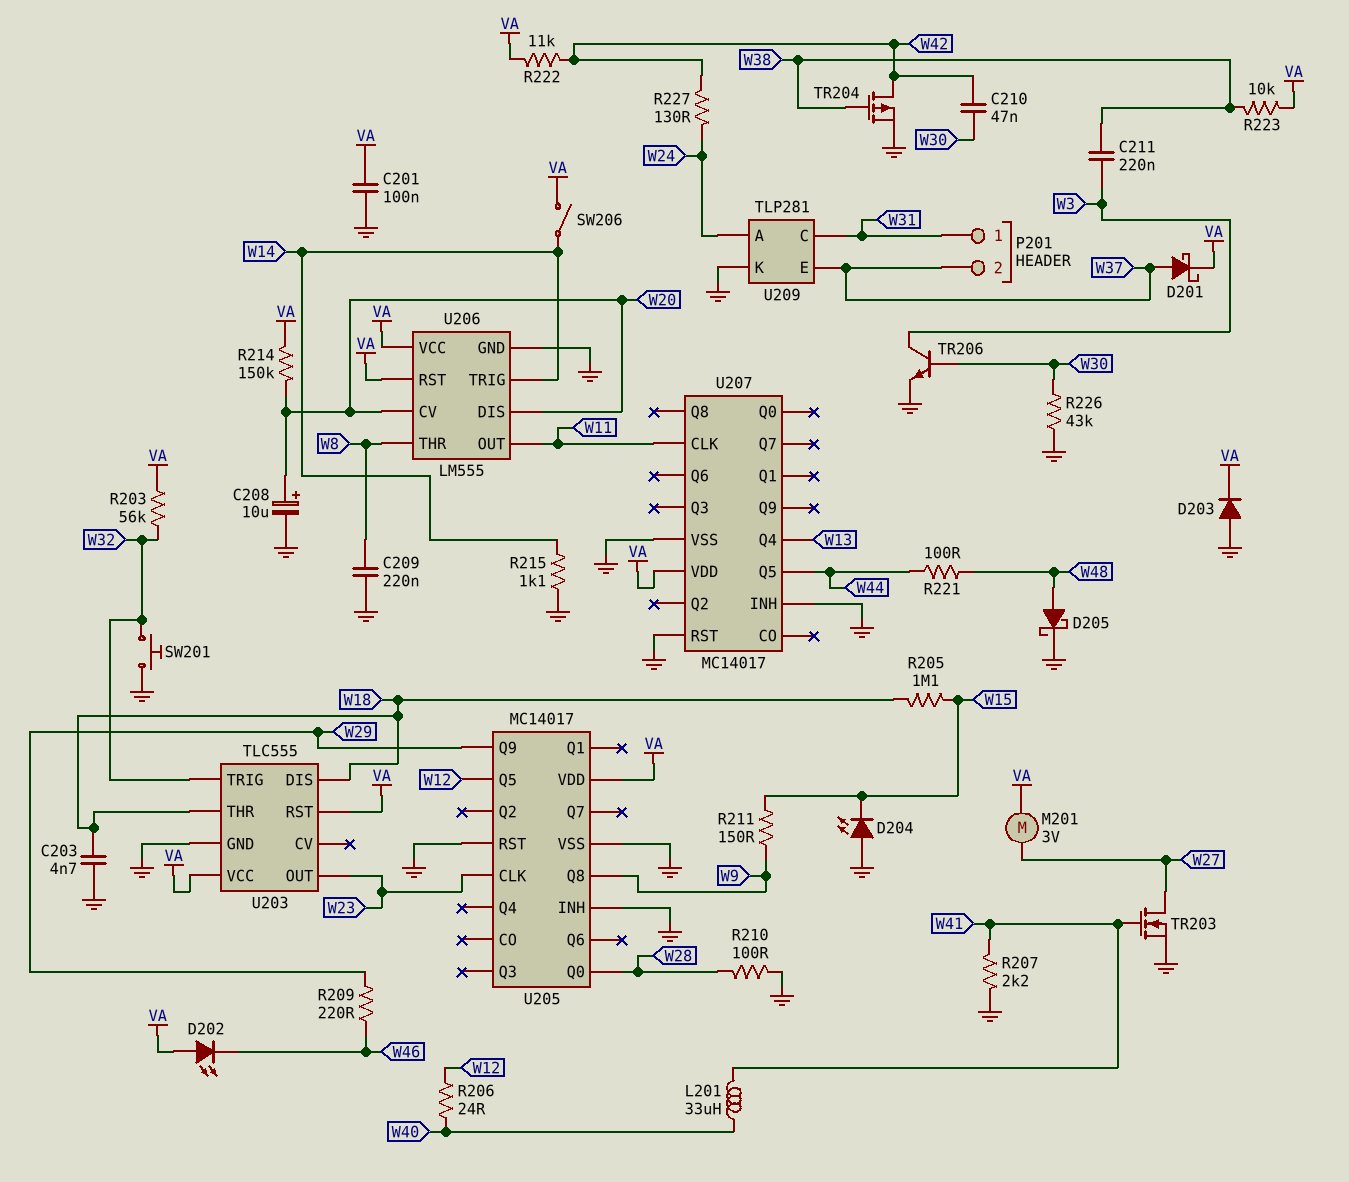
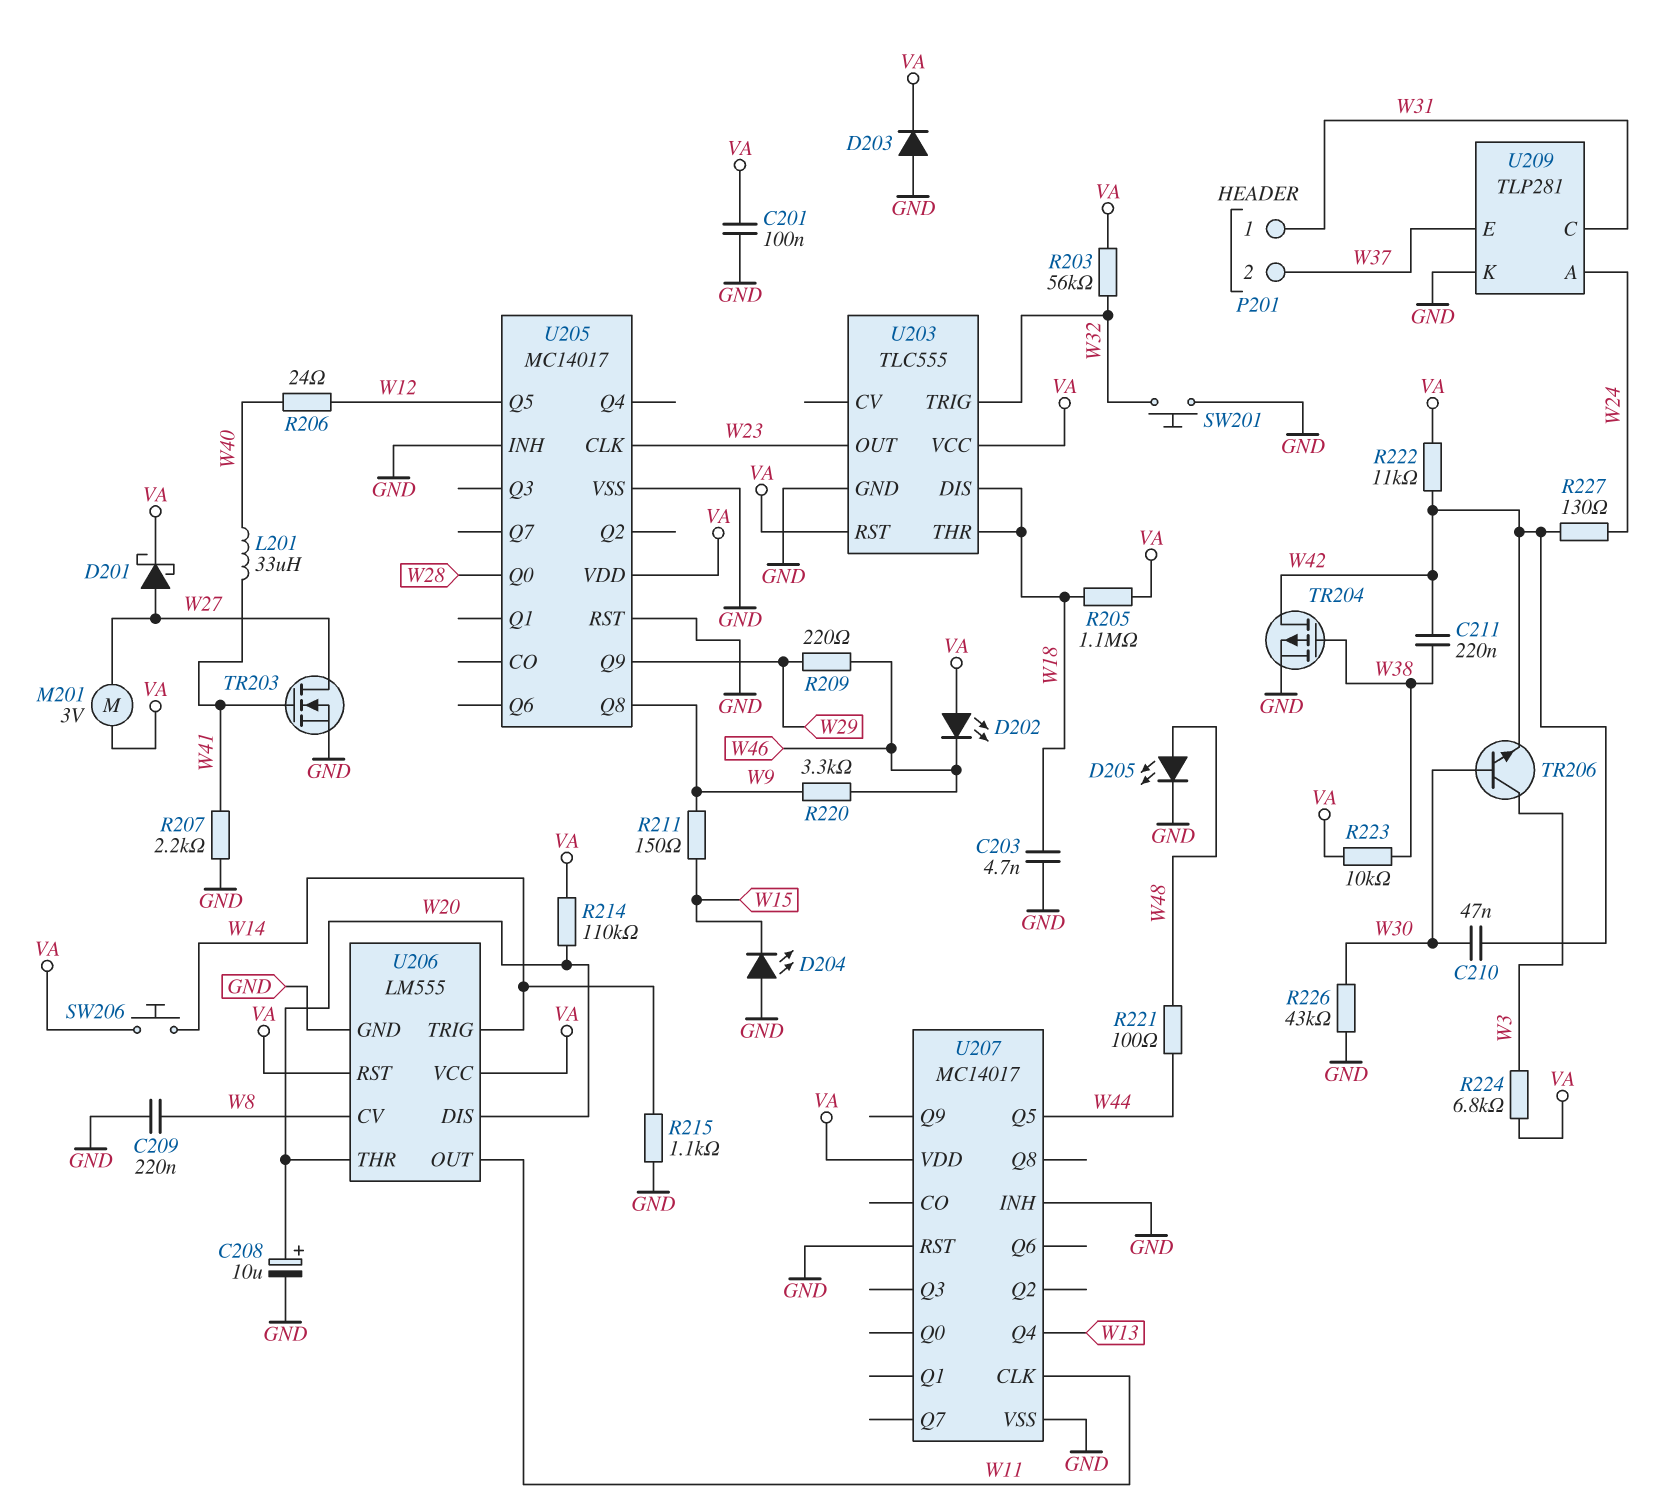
C211: 220nF (W3, W38) -> 220nF (W38, W42)
D201: schottky (A W37, K VA) -> schottky (A W27, K VA)
D205: schottky (A W48, K GND) -> LED (A W48, K GND)
R205: 1.1M (W15, W18) -> 1.1M (VA, W18)
R210: 100 (GND, W28) -> none
R214: 150k (VA, W20) -> 110k (VA, W20)
R220: none -> 3.3k (W9, W46)
R224: none -> 6.8k (VA, W3)
SW206: switch (VA, W14) -> button (VA, W14)
TR206: NPN (B W30, C W3, E GND) -> NPN (B W30, C W3, E W42)
U206 pin CV: W20 -> W8
U206 pin THR: W8 -> W20

